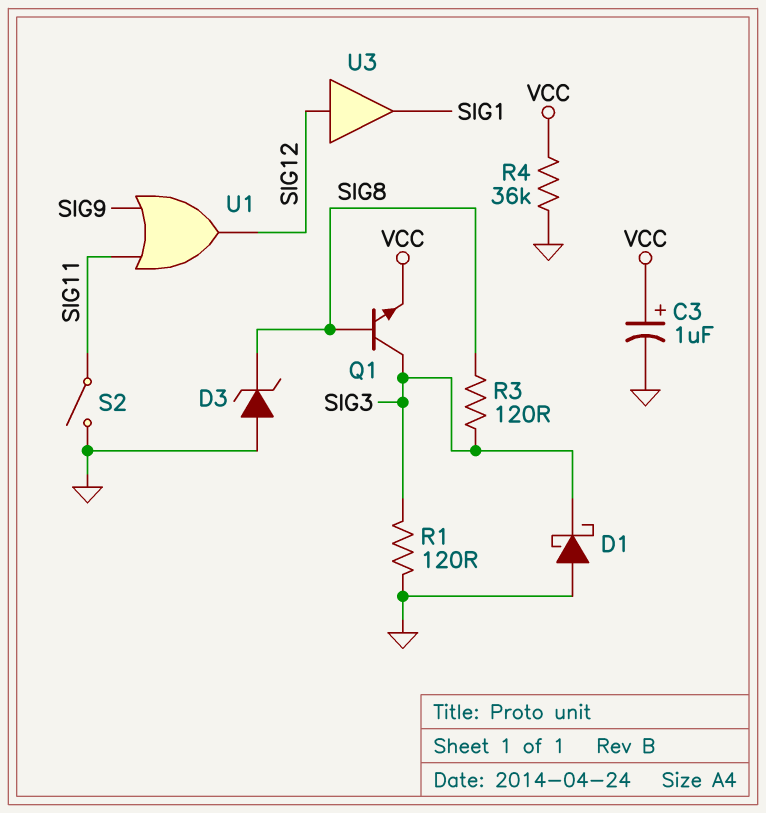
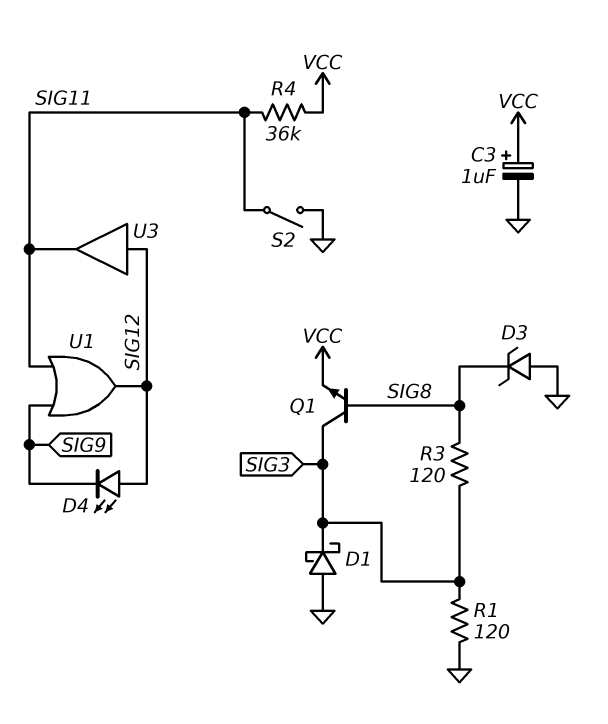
D4: none -> LED (A SIG12, K SIG9)
R4: 36k (GND, VCC) -> 36k (SIG11, VCC)
U3: buffer (in SIG12, out SIG1) -> buffer (in SIG12, out SIG11)

